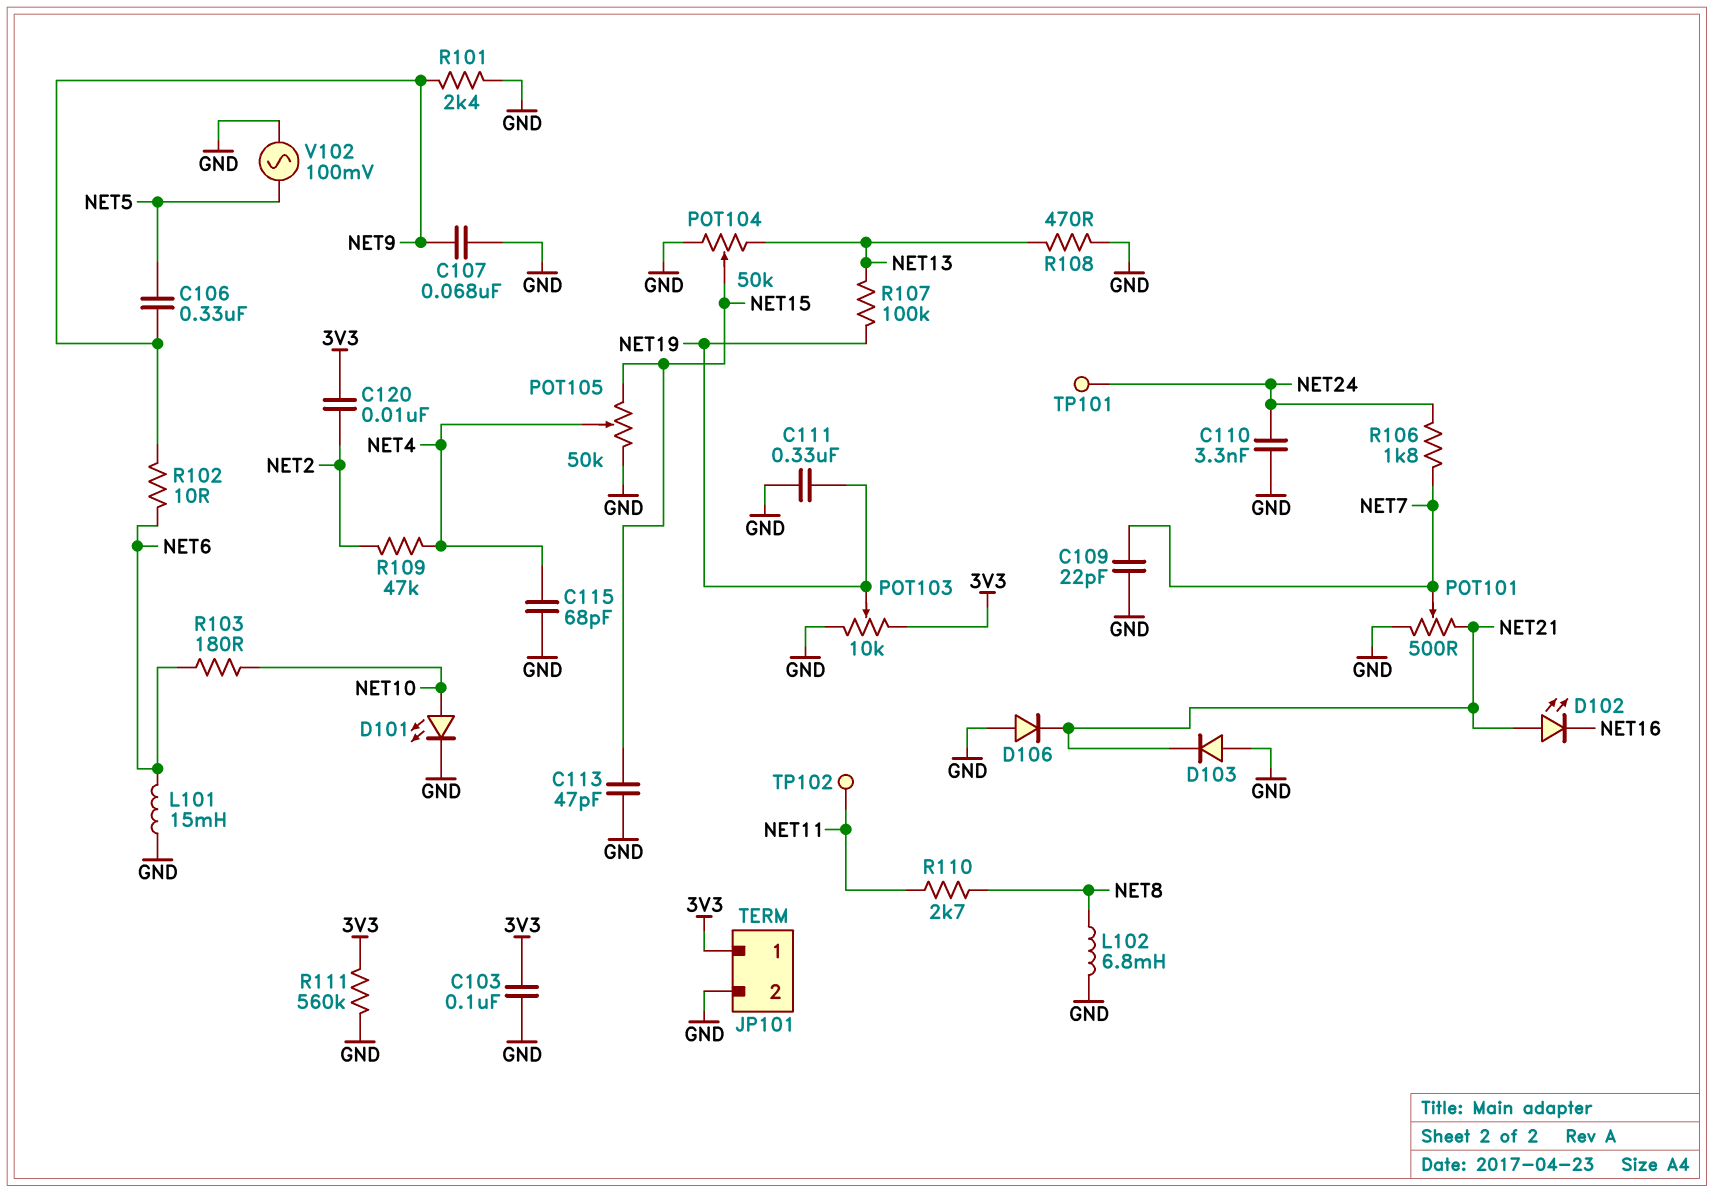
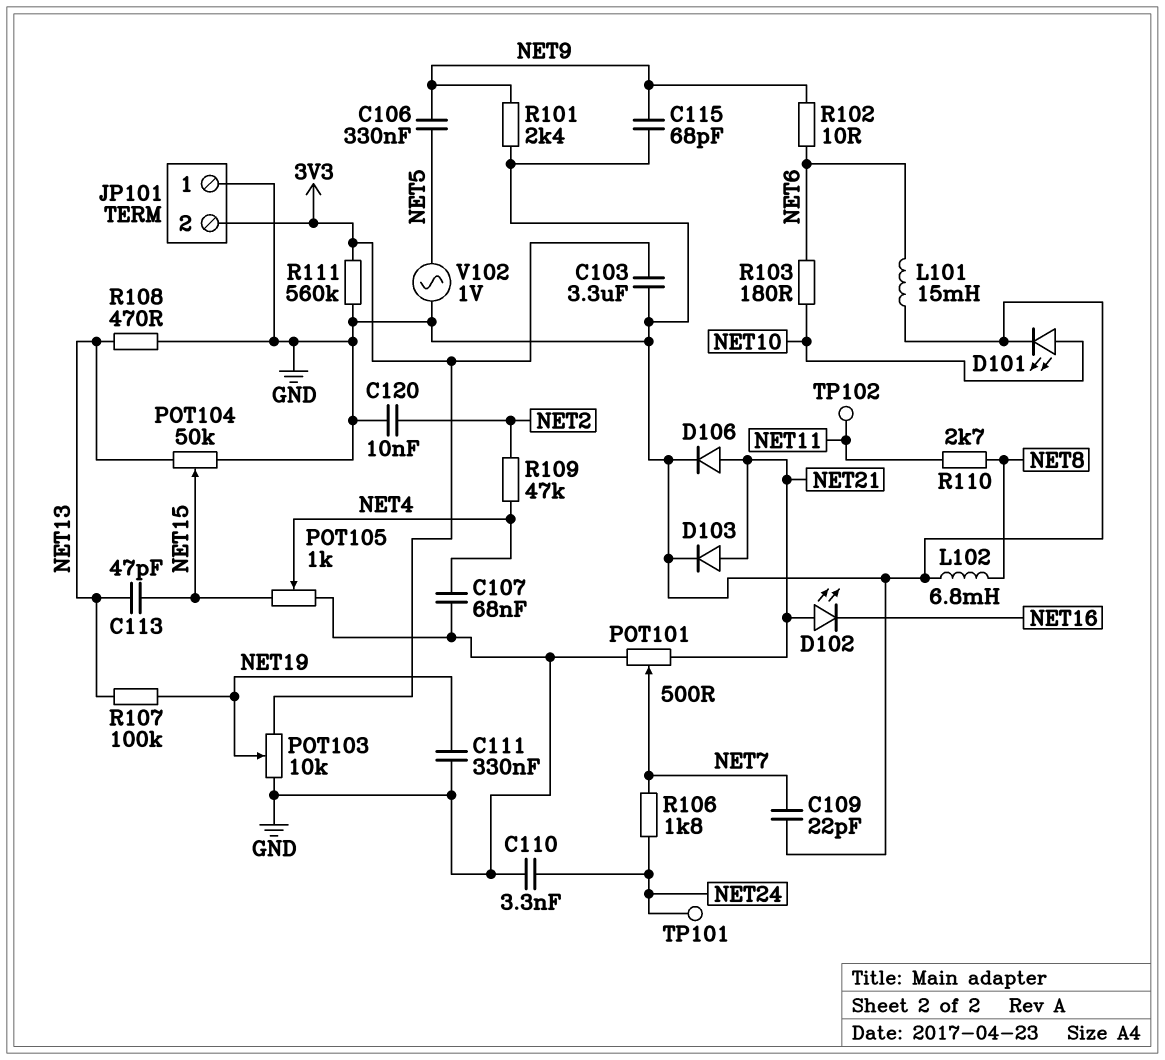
C103: 100nF (3V3, GND) -> 3.3uF (3V3, GND)
C107: 68nF (GND, NET9) -> 68nF (GND, NET4)
C113: 47pF (GND, NET15) -> 47pF (NET13, NET15)
C115: 68pF (GND, NET4) -> 68pF (GND, NET9)
C120: 10nF (3V3, NET2) -> 10nF (GND, NET2)
D103: diode (A GND, K NET21) -> diode (A NET21, K GND)
D106: diode (A GND, K NET21) -> diode (A NET21, K GND)
JP101 pin 1: 3V3 -> GND
JP101 pin 2: GND -> 3V3
POT105: 50k (GND, NET15, wiper NET4) -> 1k (GND, NET15, wiper NET4)
V102: AC 100mV (GND, NET5) -> AC 1V (GND, NET5)

